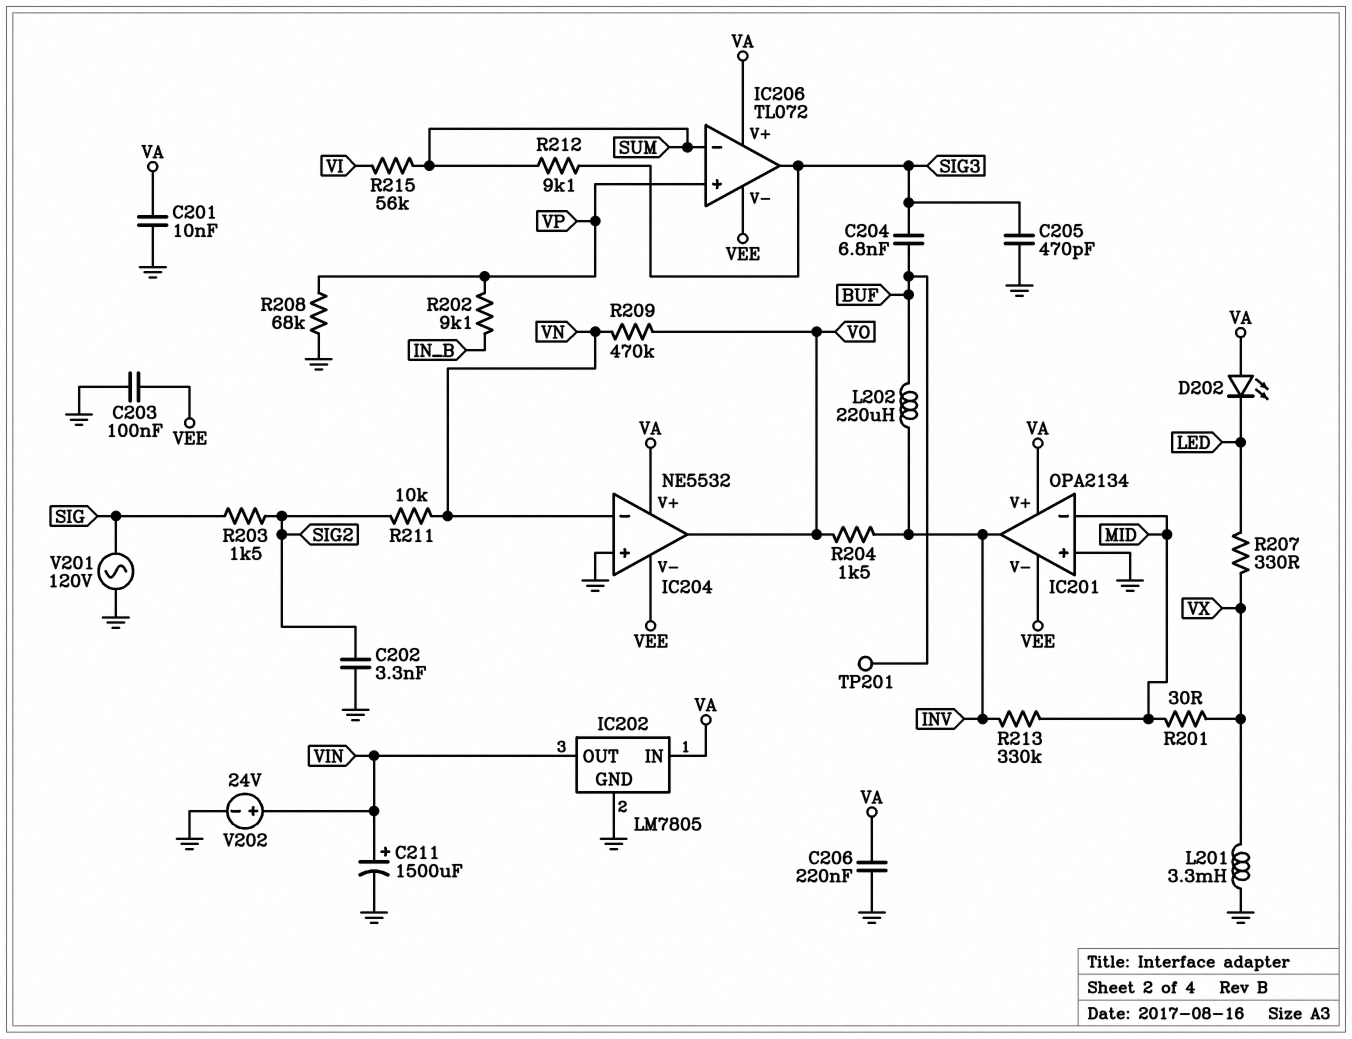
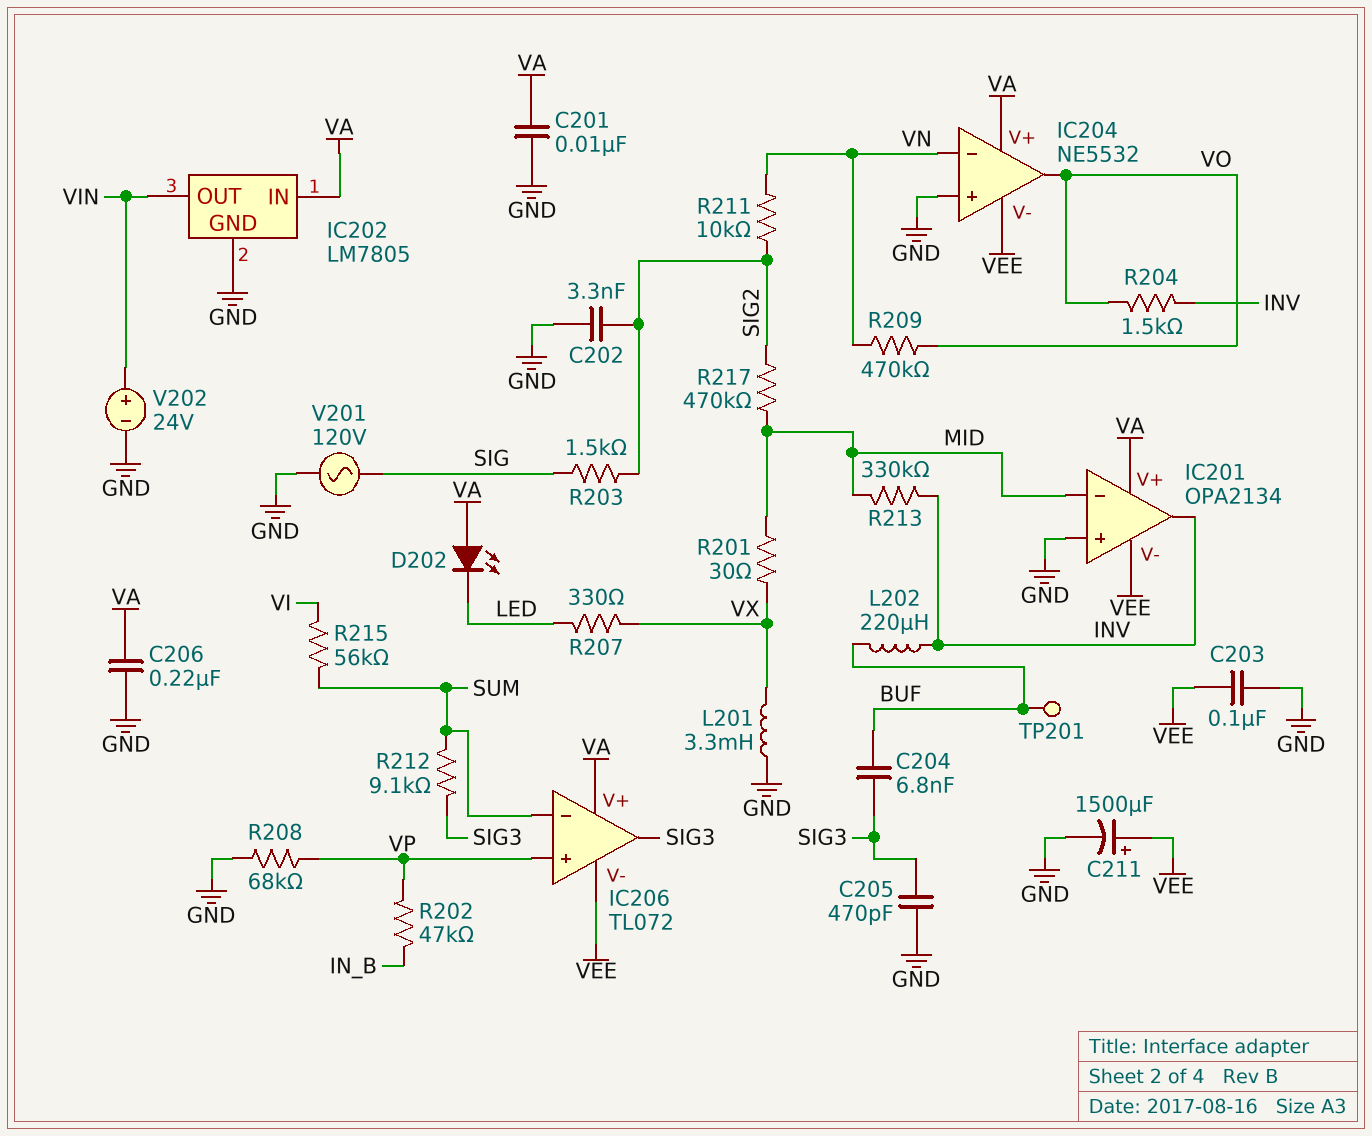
C211: 1500uF (plus VIN, minus GND) -> 1500uF (plus VEE, minus GND)
R202: 9.1k (IN_B, VP) -> 47k (IN_B, VP)
R217: none -> 470k (MID, SIG2)

